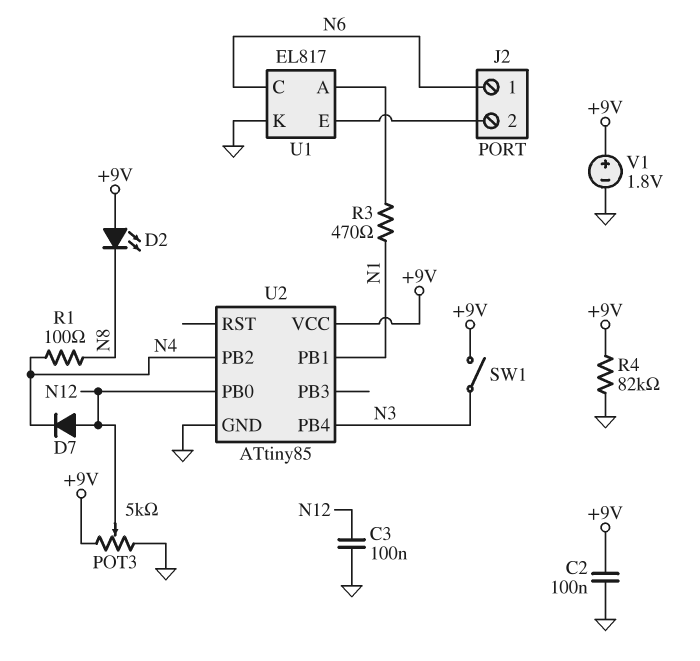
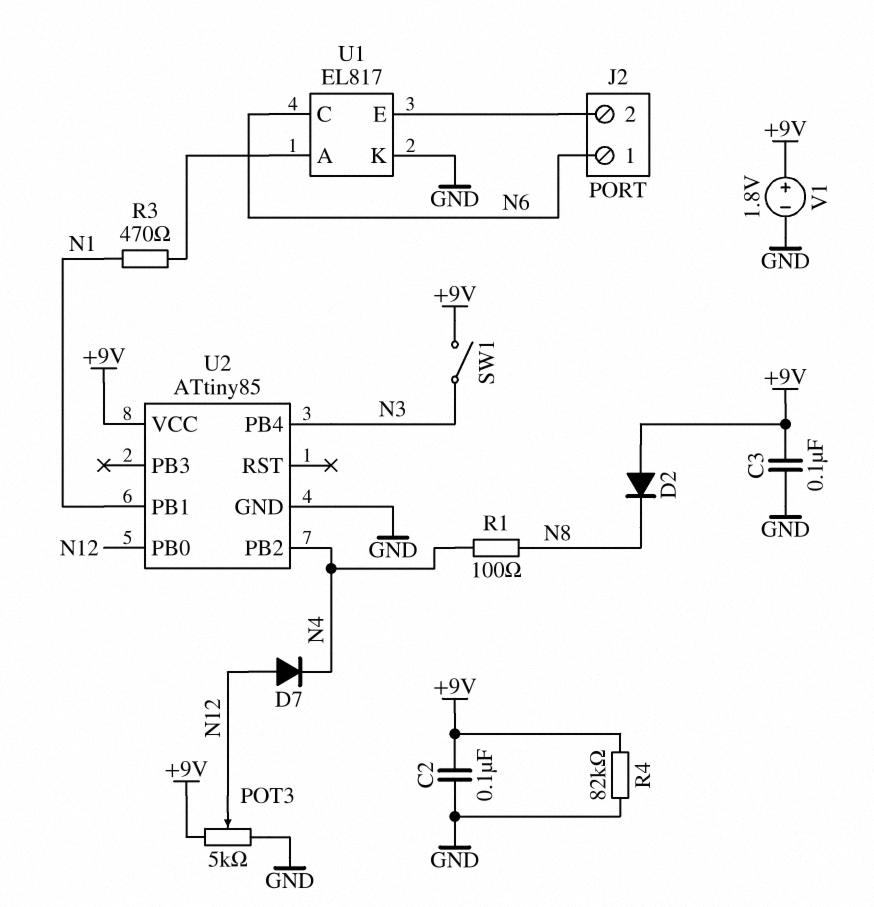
C3: 100nF (GND, N12) -> 100nF (+9V, GND)
D2: LED (A +9V, K N8) -> diode (A +9V, K N8)

